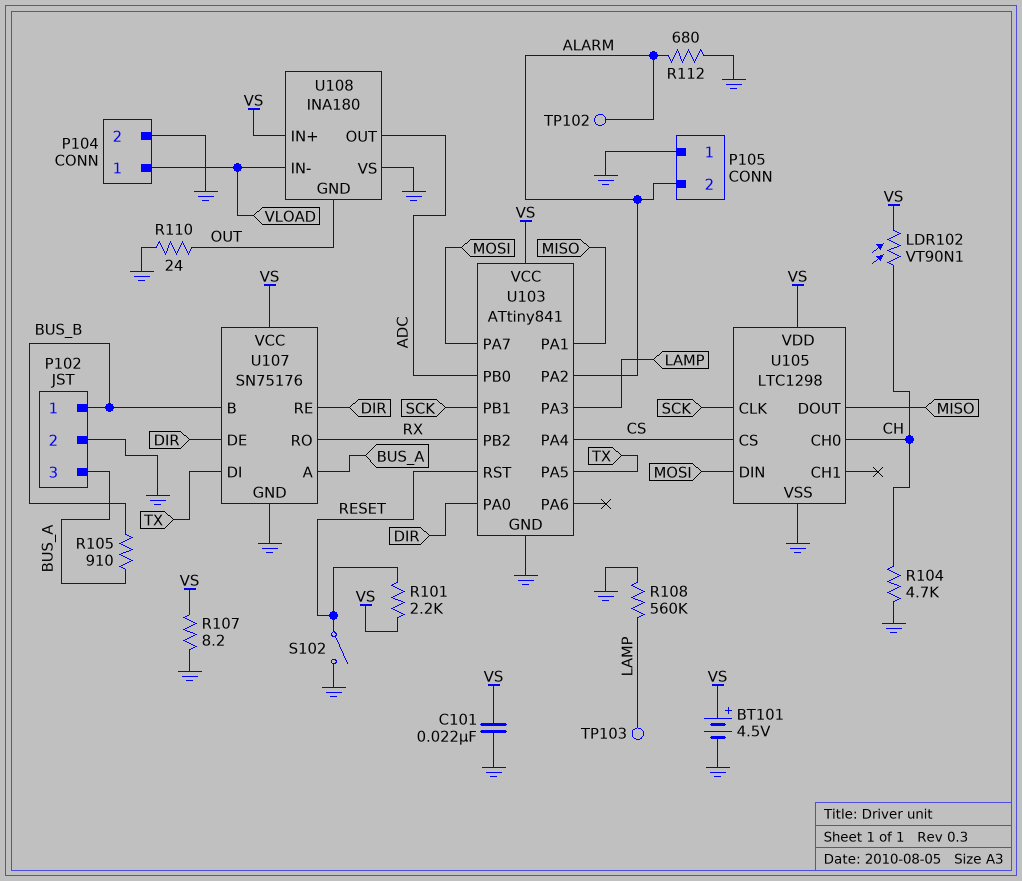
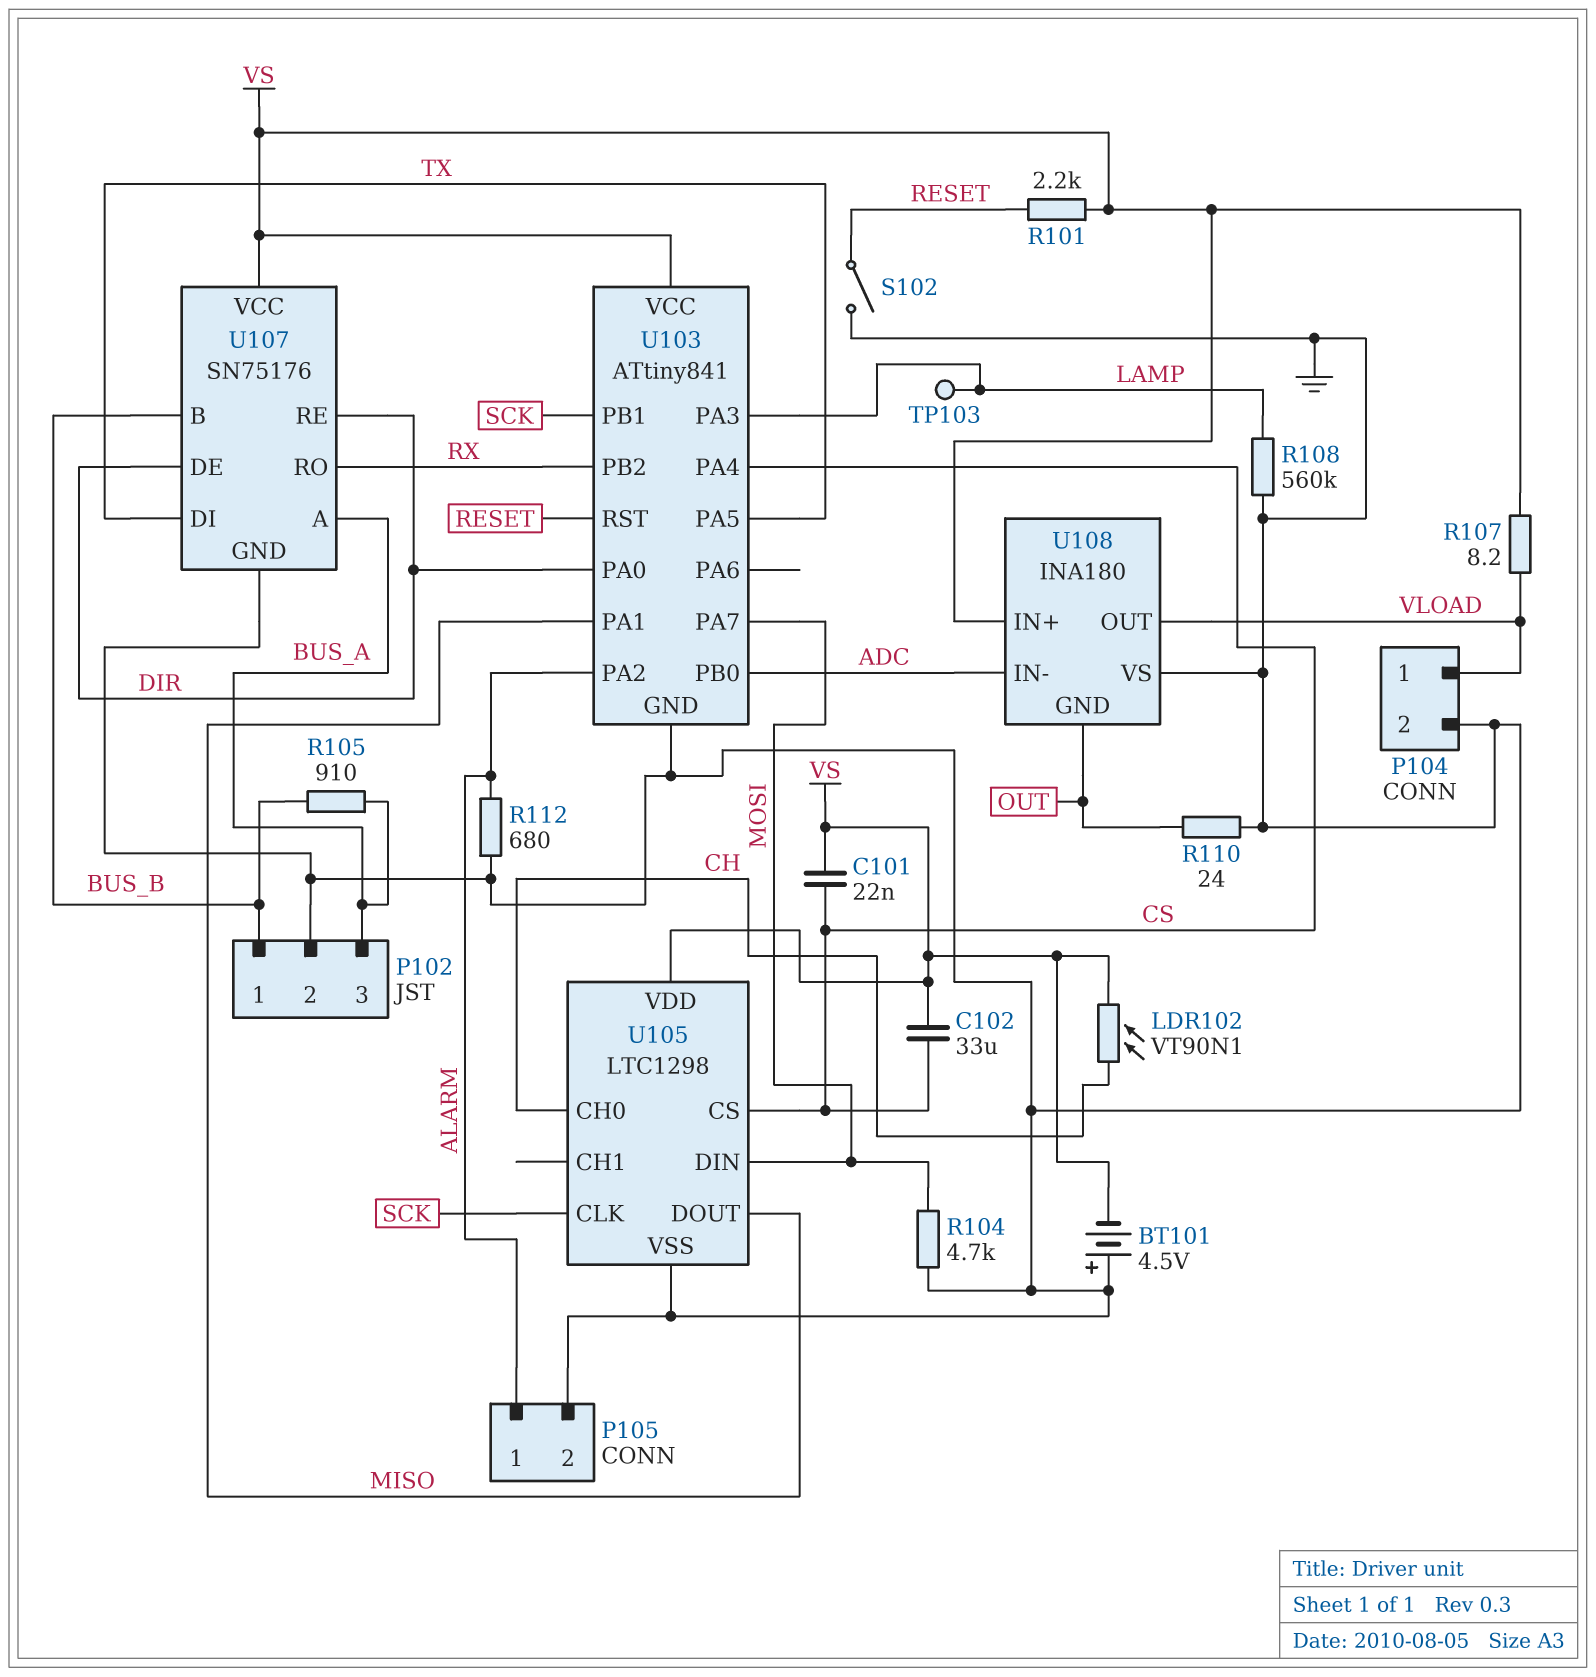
BT101: 4.5V (plus VS, minus GND) -> 4.5V (plus GND, minus VS)
C101: 22nF (GND, VS) -> 22nF (CS, VS)
C102: none -> 33uF (CS, VS)
P105 pin 1: GND -> ALARM
P105 pin 2: ALARM -> GND
R104: 4.7k (CH, GND) -> 4.7k (GND, MOSI)
R107: 8.2 (GND, VS) -> 8.2 (VLOAD, VS)
TP102: test point (ALARM) -> none
U108 pin IN-: VLOAD -> ADC
U108 pin OUT: ADC -> VLOAD

